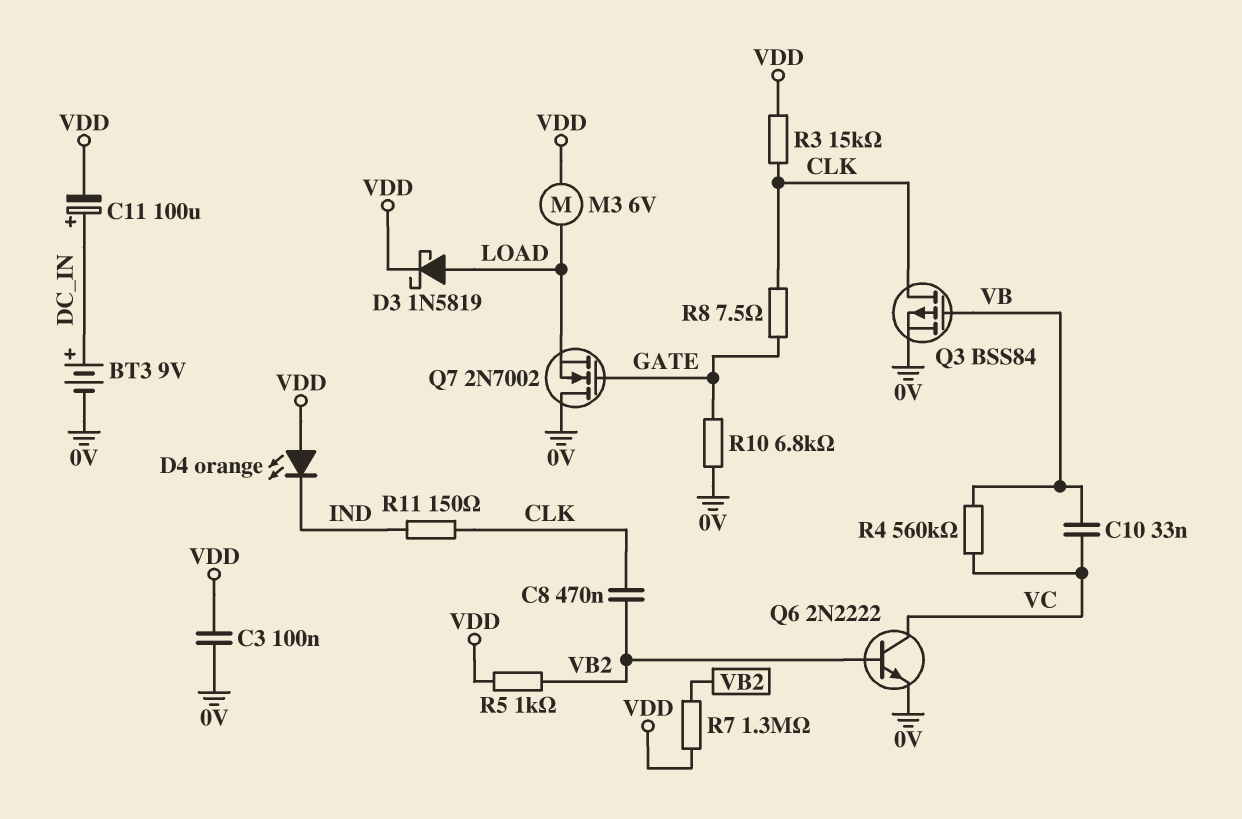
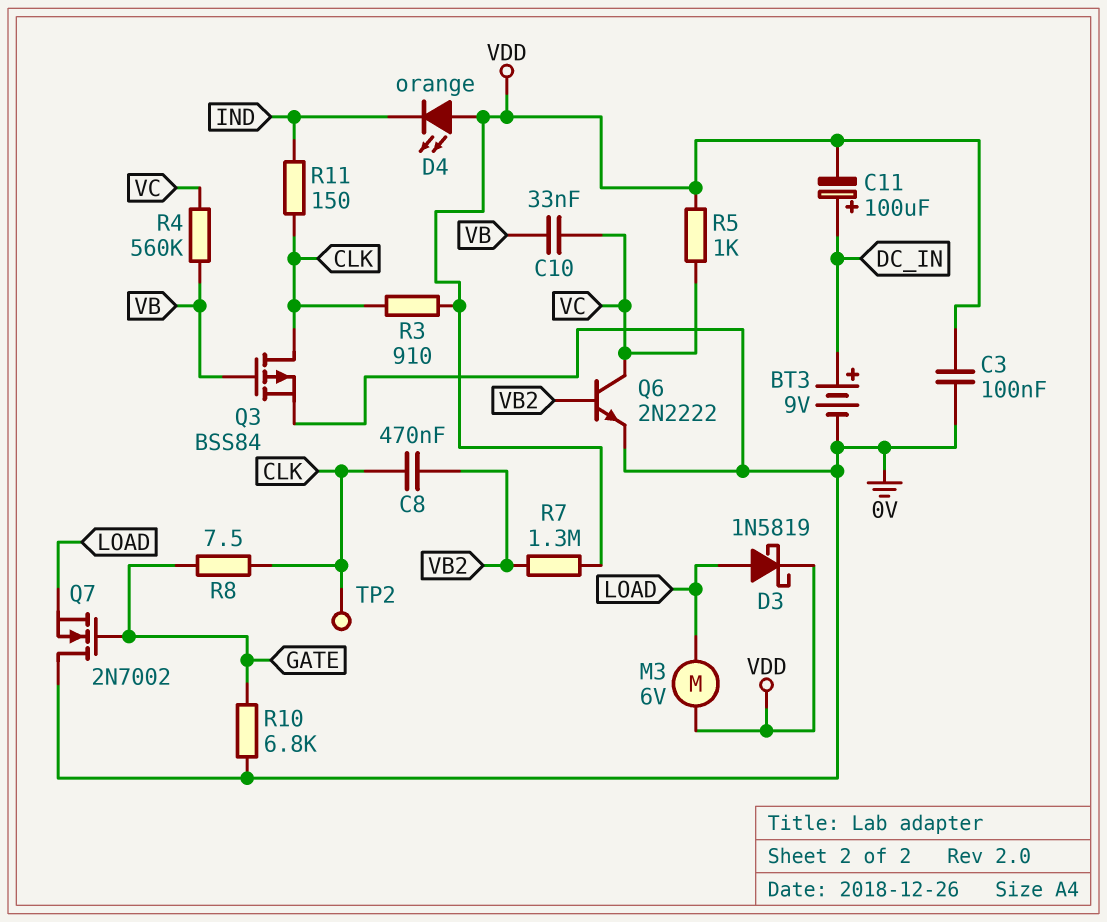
R3: 15k (CLK, VDD) -> 910 (CLK, VDD)
R5: 1k (VB2, VDD) -> 1k (VC, VDD)
TP2: none -> test point (CLK)

